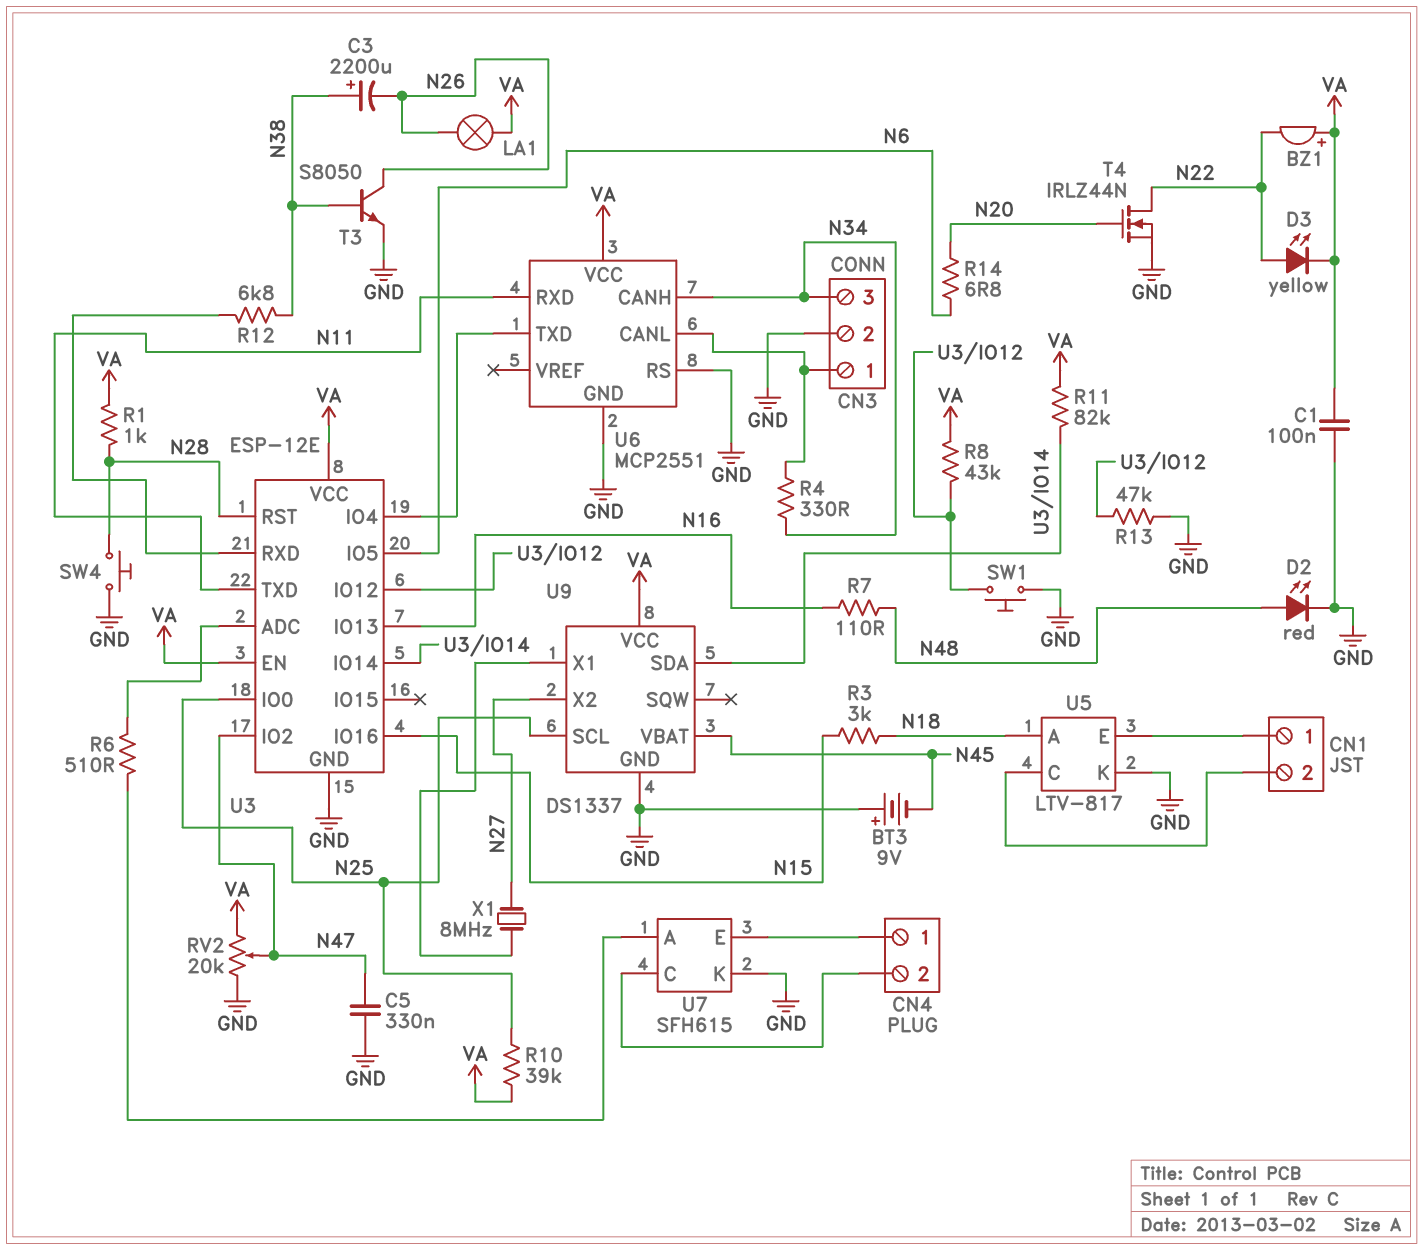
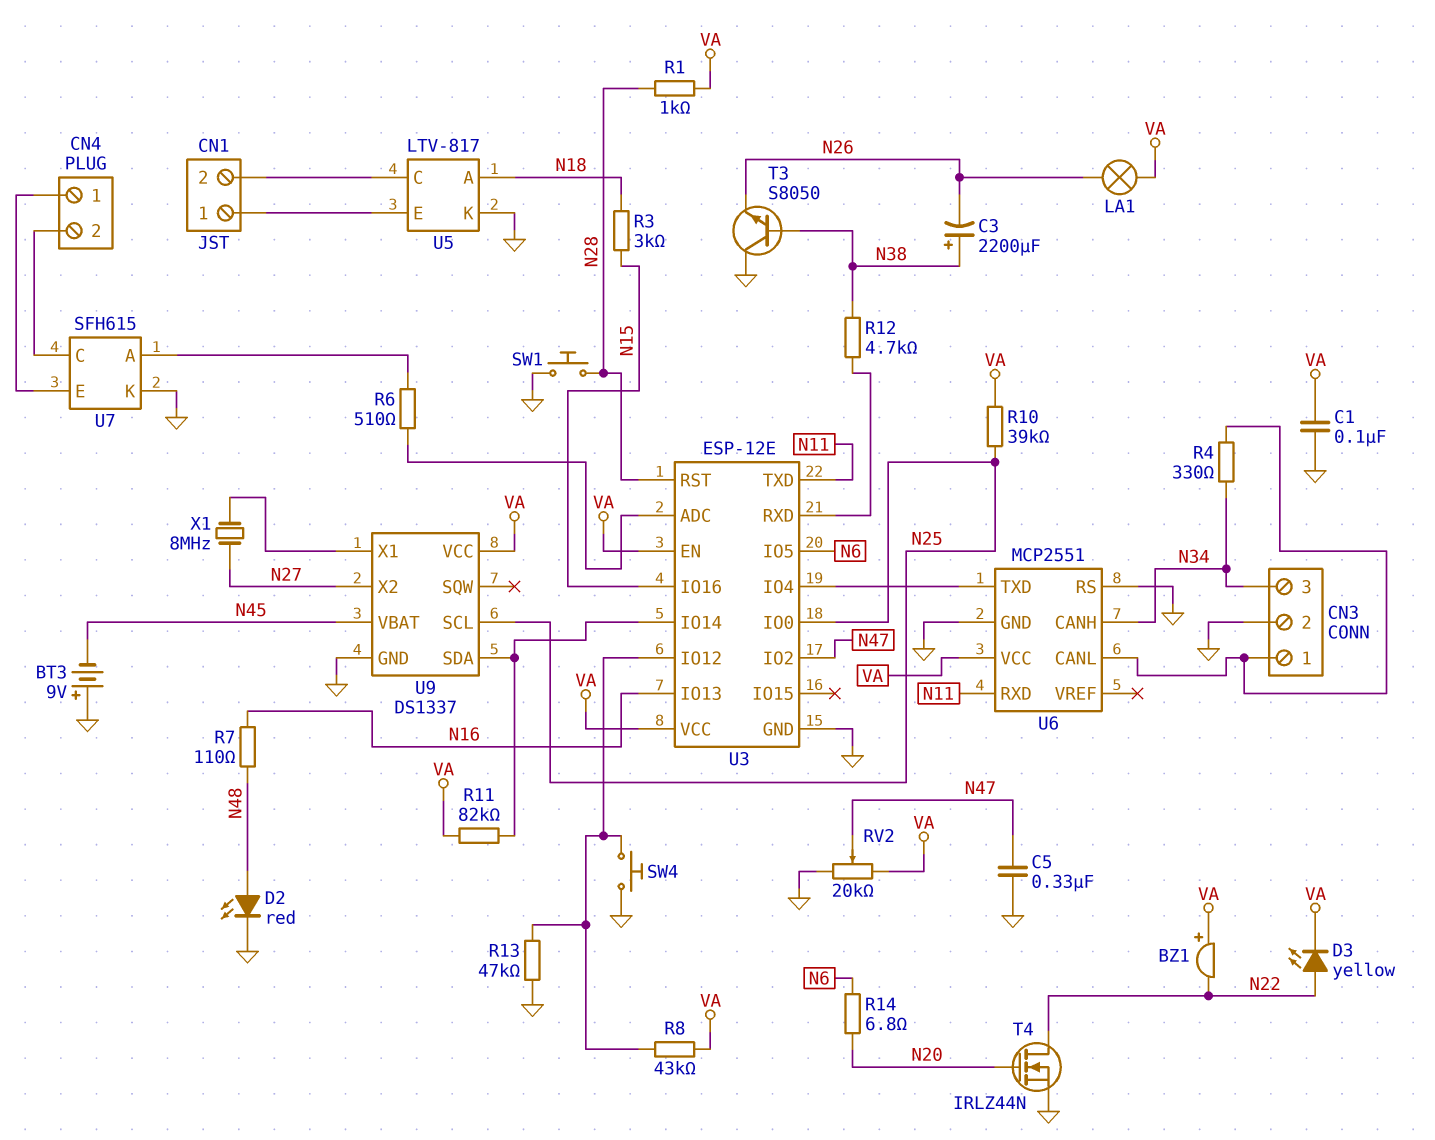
R12: 6.8k (N38, U3/RXD) -> 4.7k (N38, U3/RXD)
SW1: button (GND, U3/IO12) -> button (GND, N28)
SW4: button (GND, N28) -> button (GND, U3/IO12)
T3: NPN S8050 (B N38, C N26, E GND) -> NPN S8050 (B N38, C GND, E N26)

